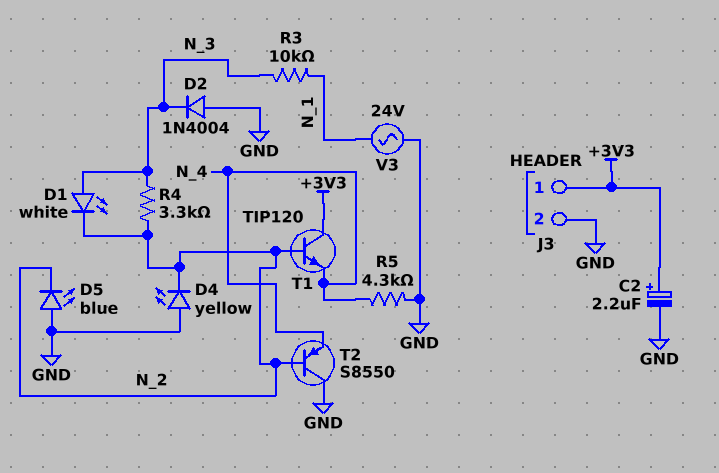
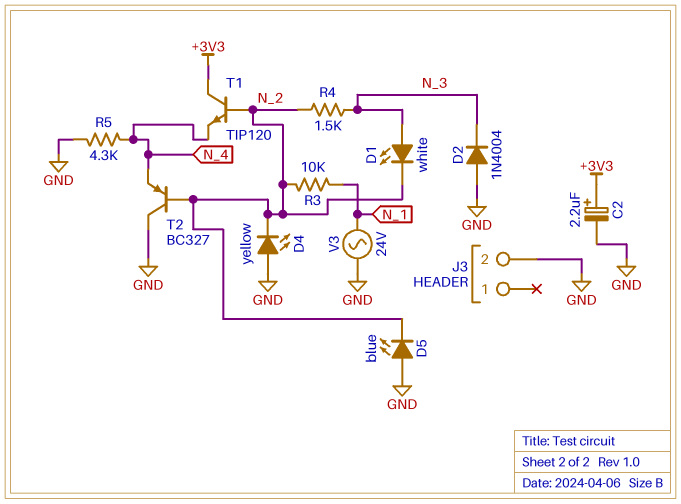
J3 pin 1: +3V3 -> none
R3: 10k (N_1, N_3) -> 10k (N_1, N_2)
R4: 3.3k (N_2, N_3) -> 1.5k (N_2, N_3)
T2: PNP S8550 (B N_2, C GND, E N_4) -> PNP BC327 (B N_2, C GND, E N_4)

